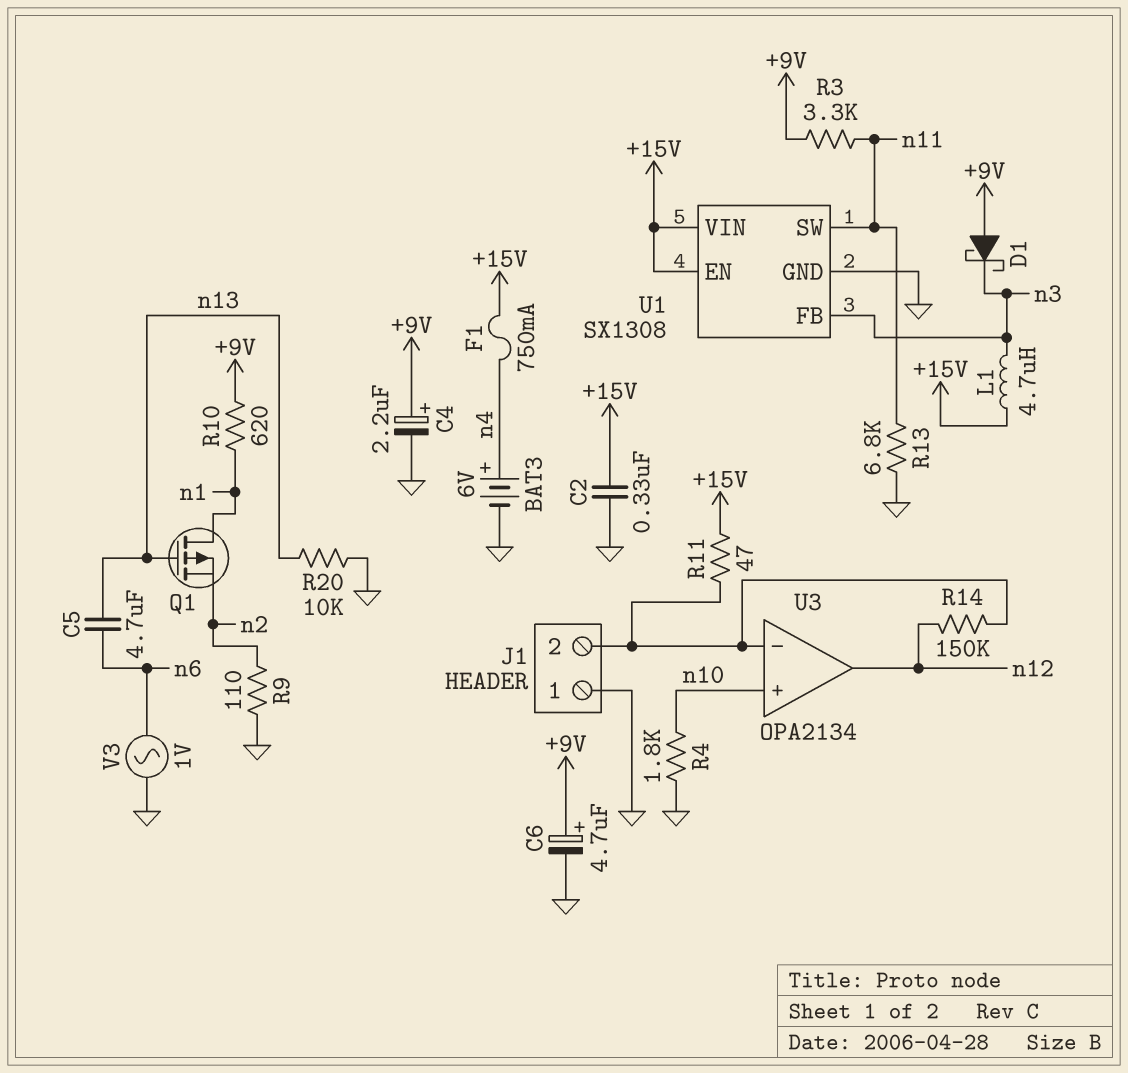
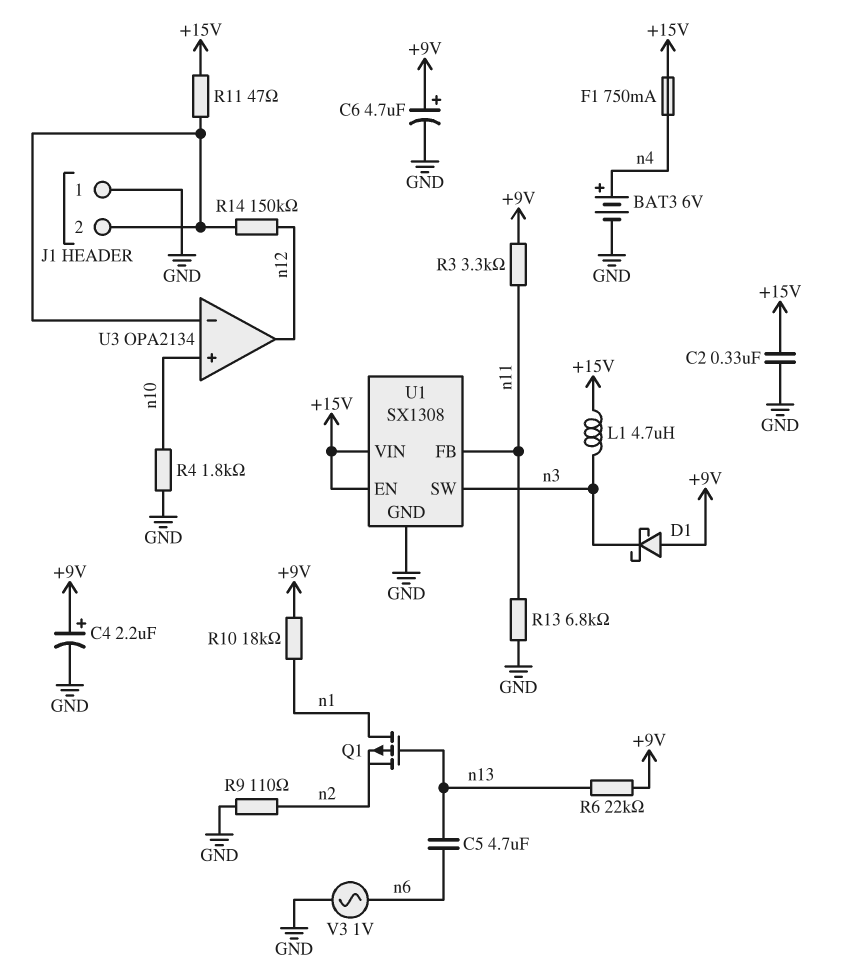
R6: none -> 22k (+9V, n13)
R10: 620 (+9V, n1) -> 18k (+9V, n1)
R20: 10k (GND, n13) -> none
U1 pin FB: n3 -> n11
U1 pin SW: n11 -> n3

